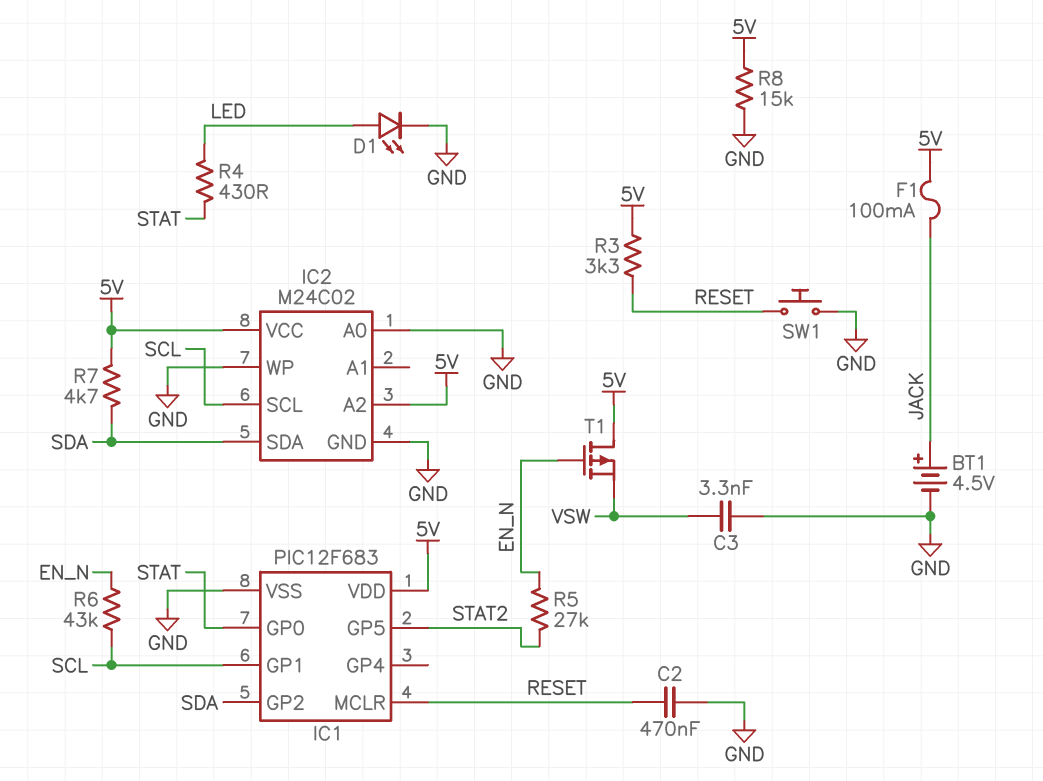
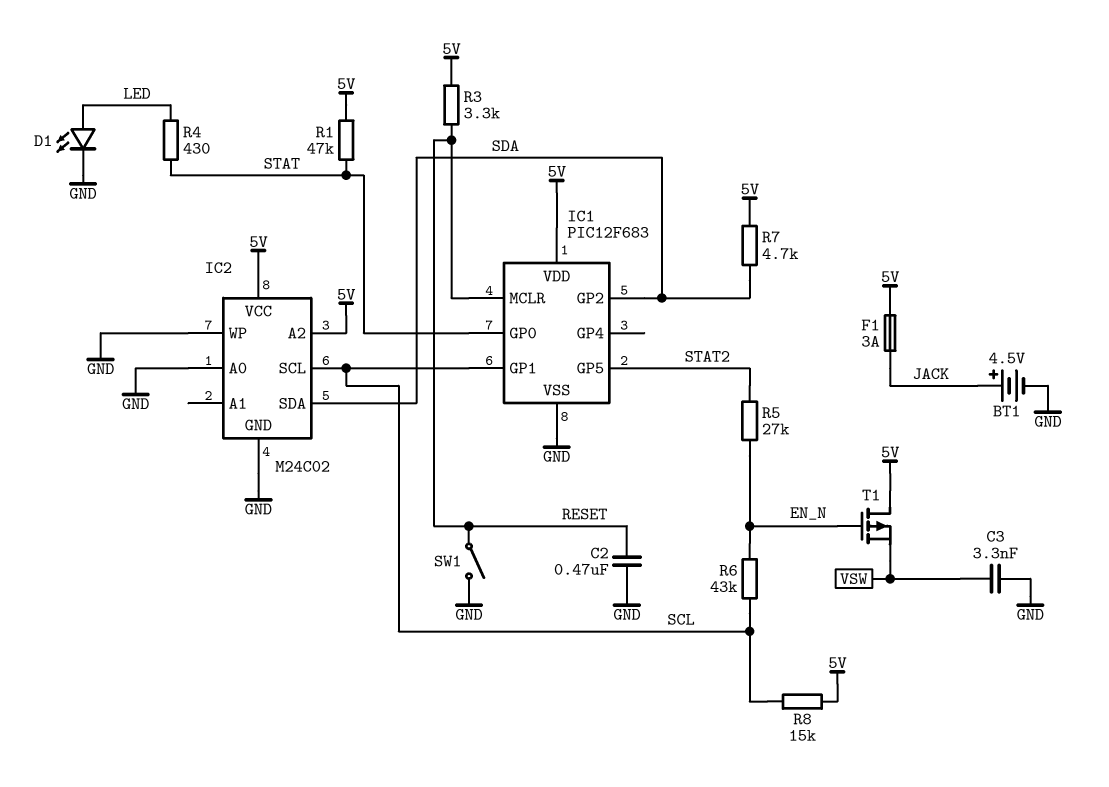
F1: 100mA (5V, JACK) -> 3A (5V, JACK)
R1: none -> 47k (5V, STAT)
R8: 15k (5V, GND) -> 15k (5V, SCL)
SW1: button (GND, RESET) -> switch (GND, RESET)

